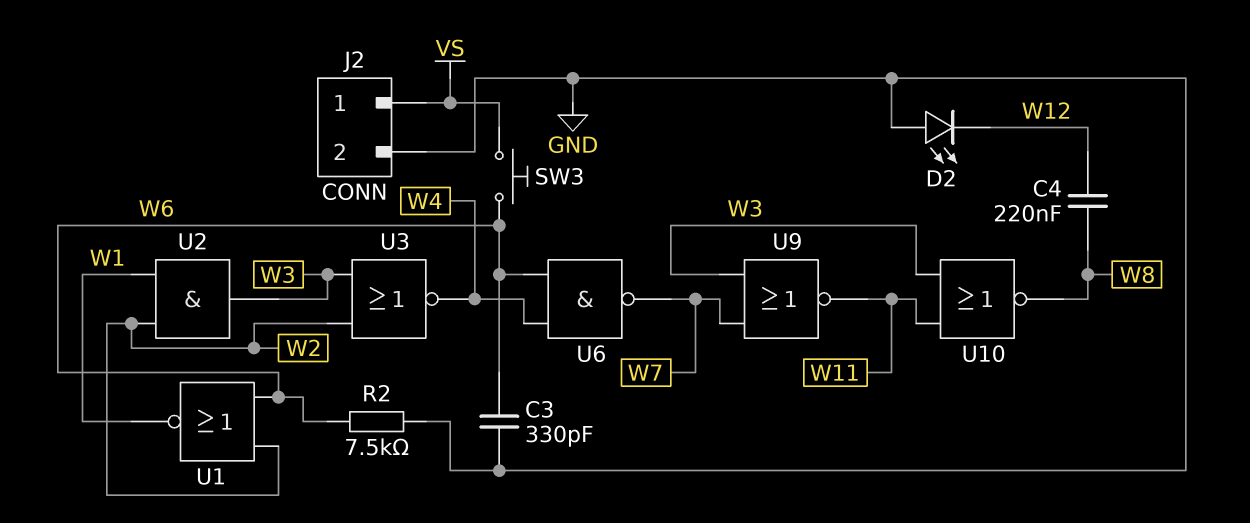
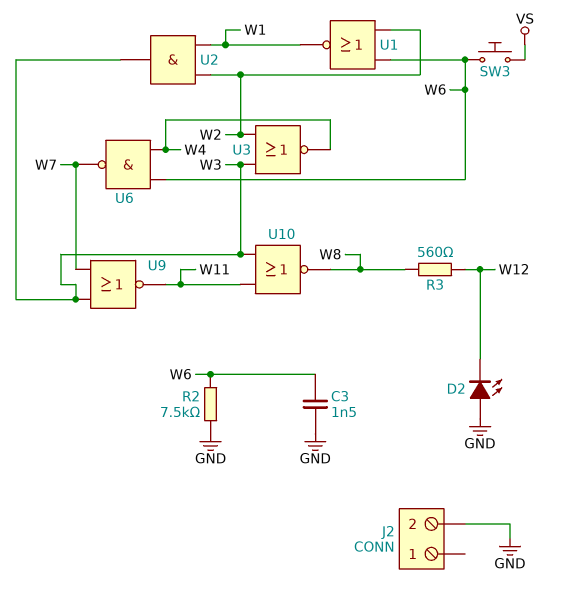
C3: 330pF (GND, W6) -> 1.5nF (GND, W6)
C4: 220nF (W8, W12) -> none
J2 pin 1: VS -> none
R3: none -> 560 (W8, W12)

